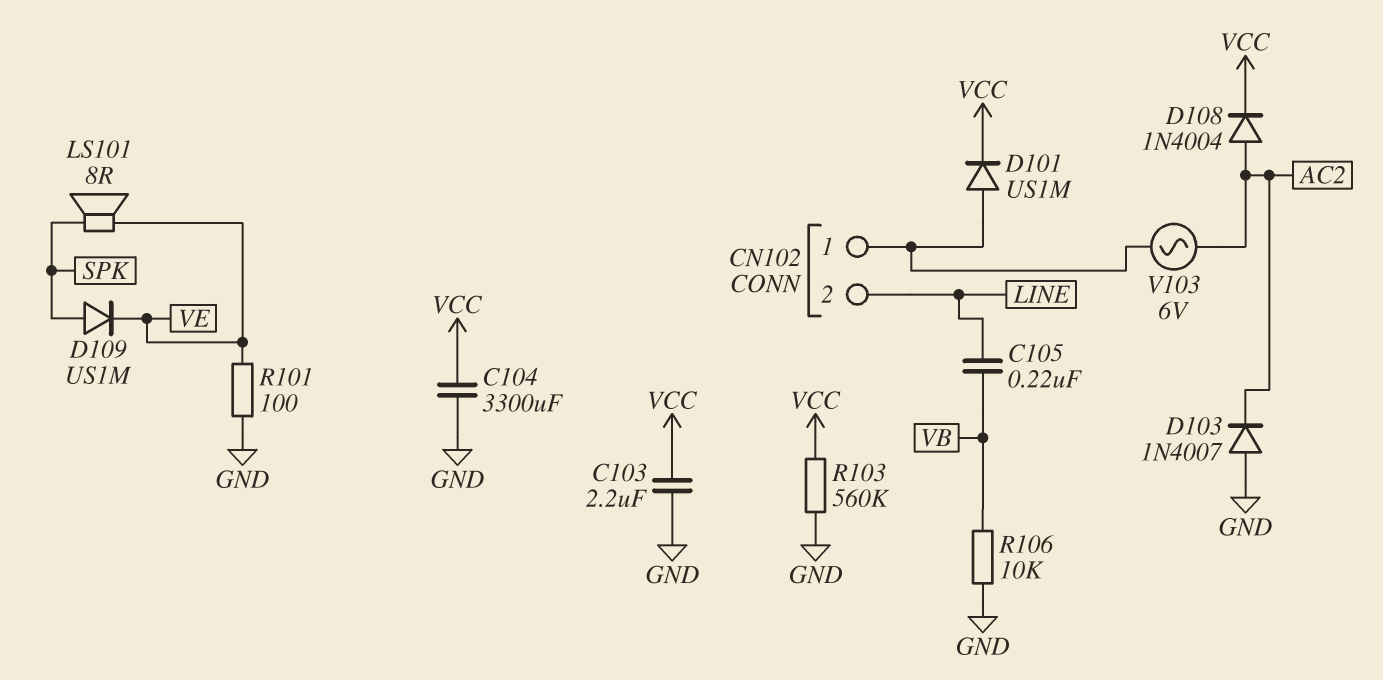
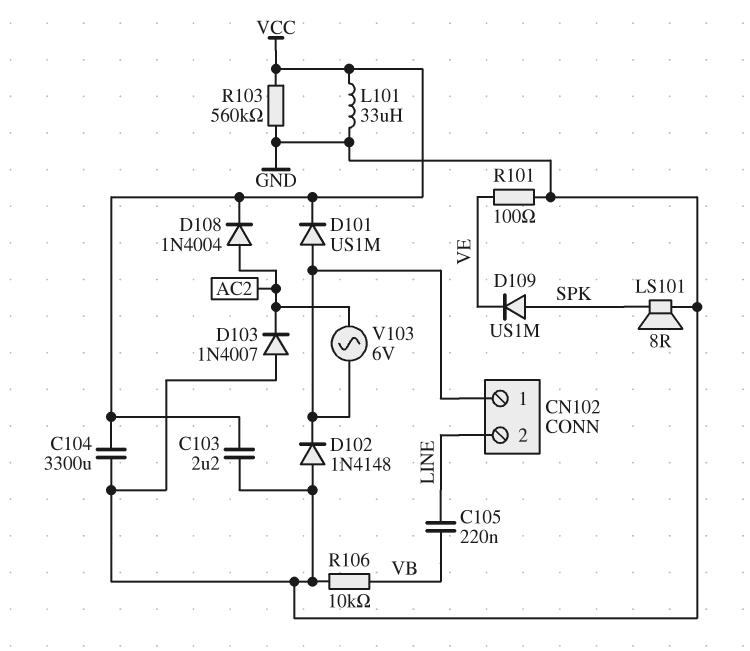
D102: none -> diode 1N4148 (A GND, K CN102/1)
L101: none -> 33uH (GND, VCC)
LS101: speaker 8R (SPK, VE) -> speaker 8R (GND, SPK)

